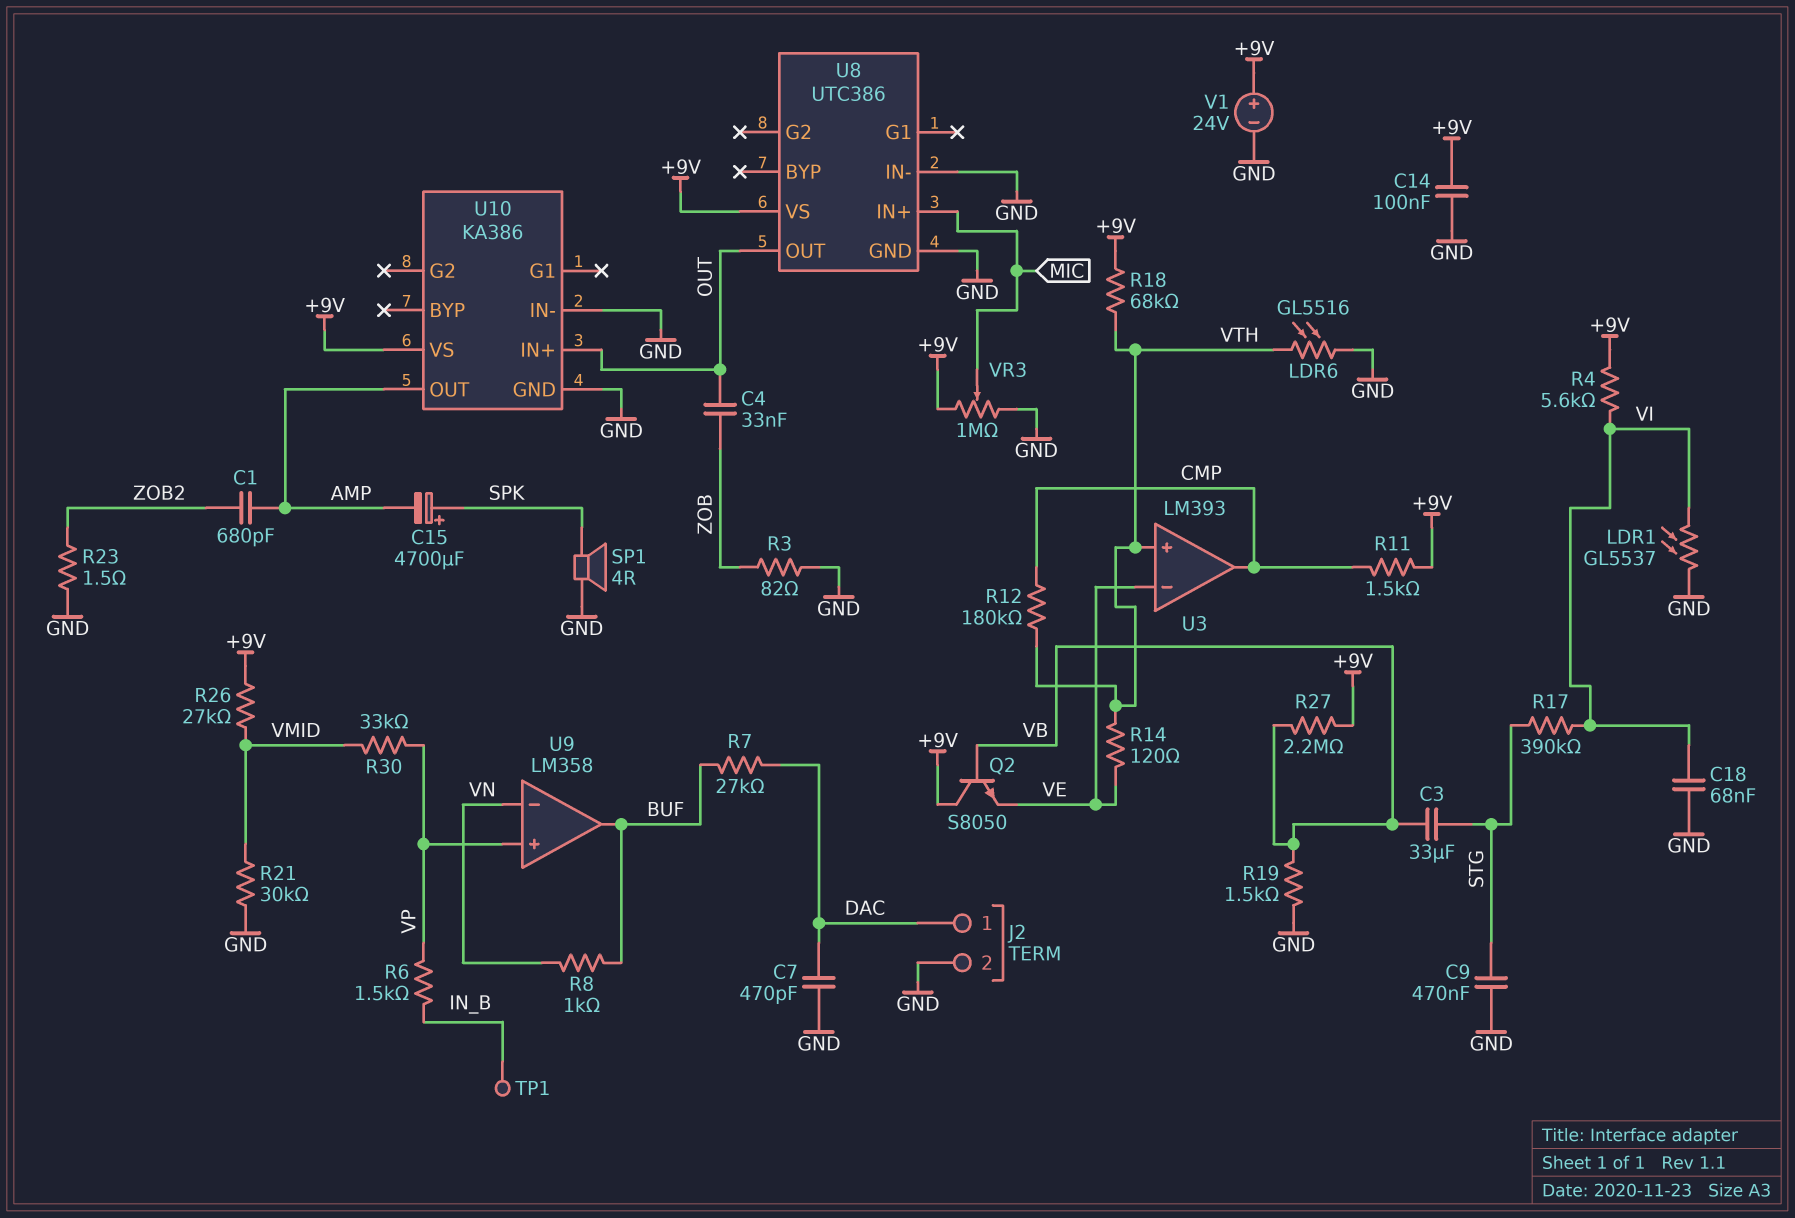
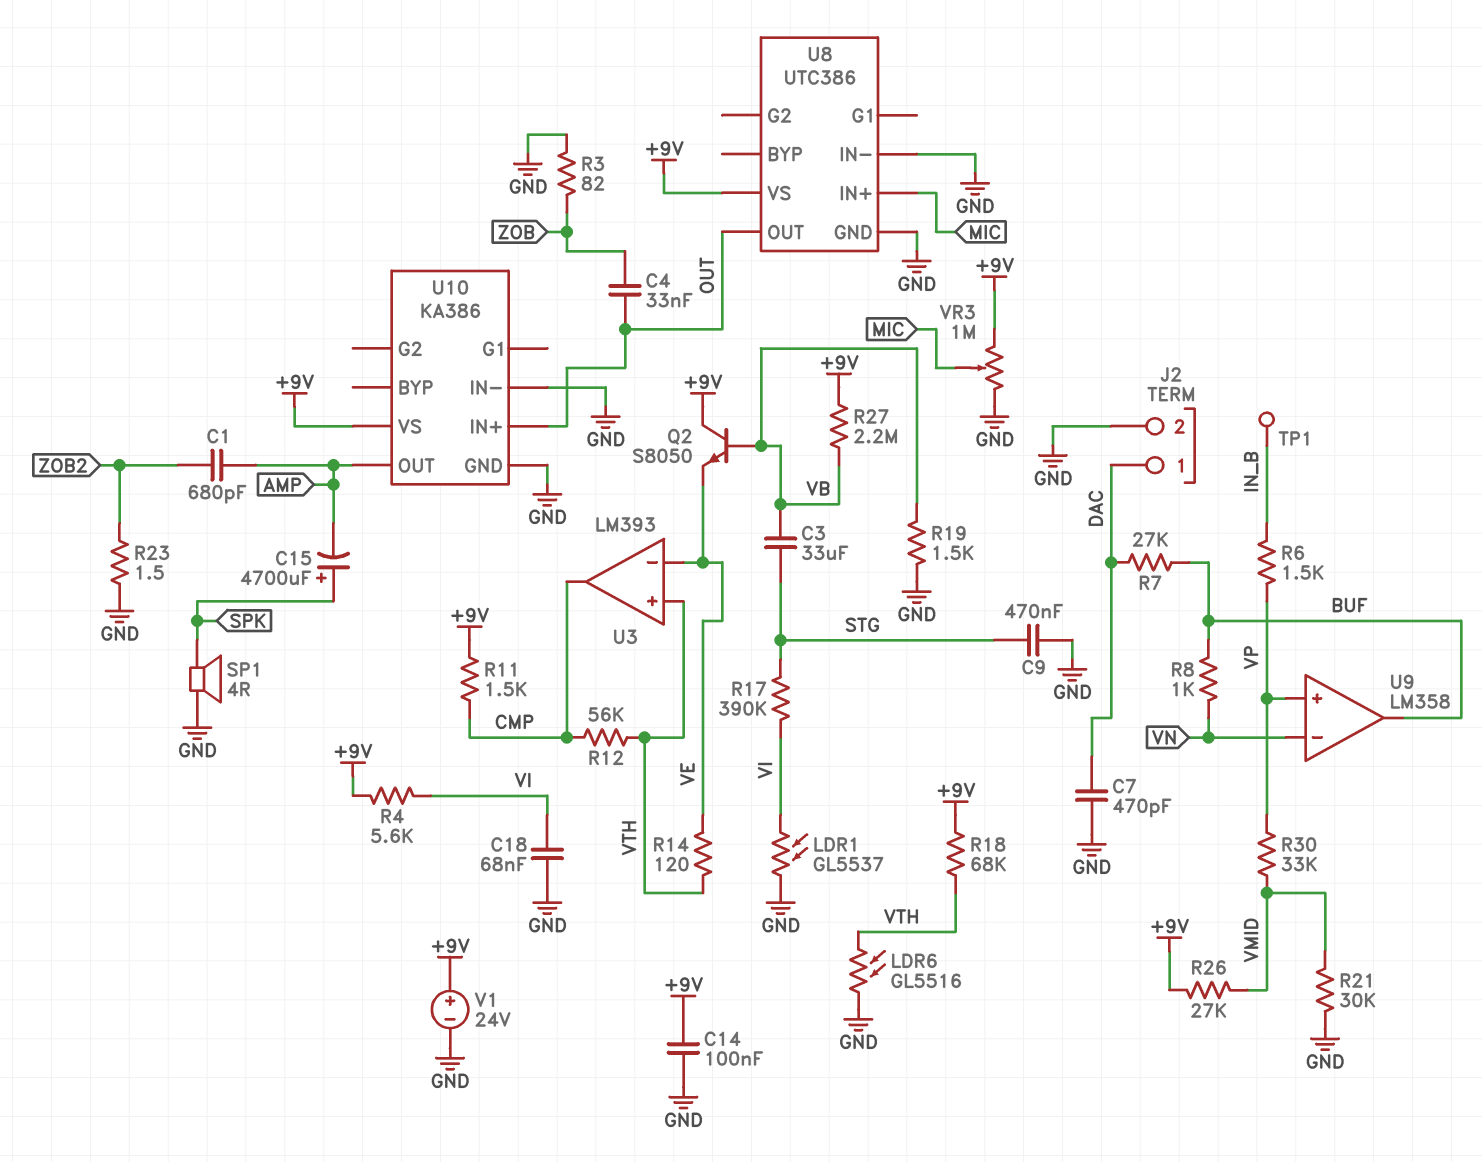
R12: 180k (CMP, VTH) -> 56k (CMP, VTH)

